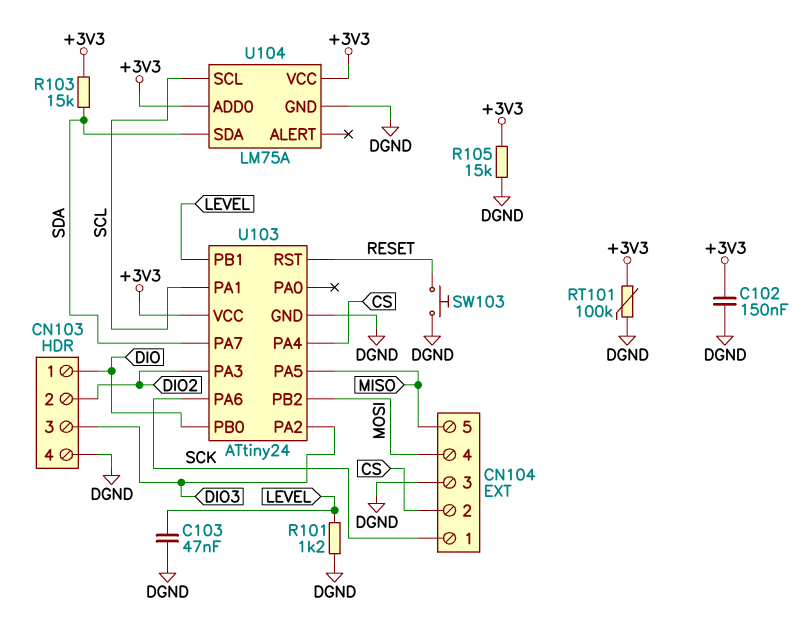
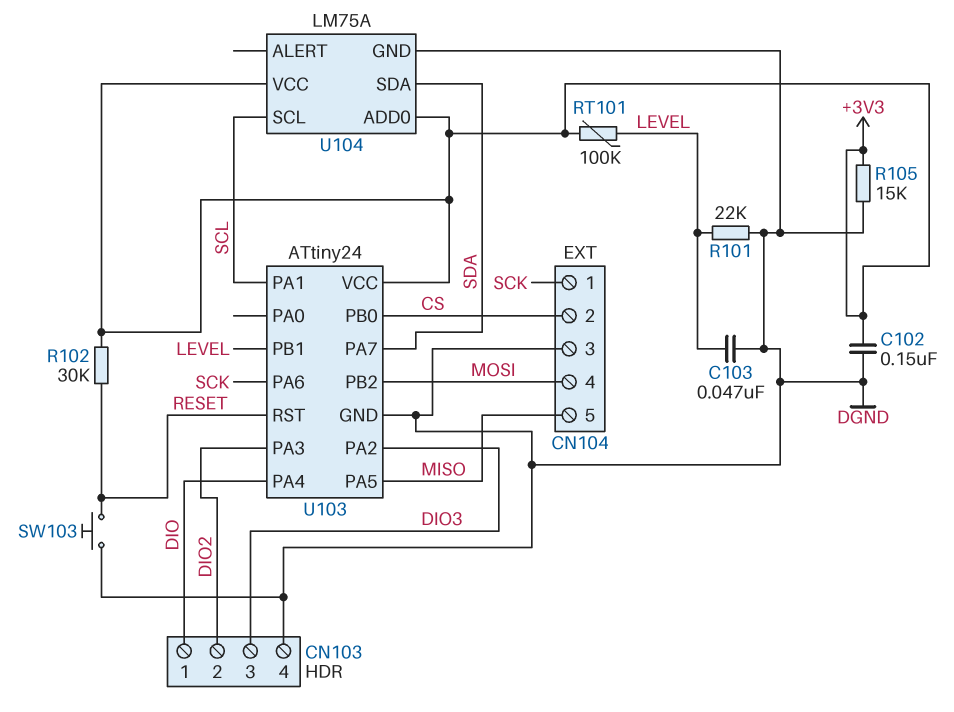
R101: 1.2k (DGND, LEVEL) -> 22k (DGND, LEVEL)
R102: none -> 30k (+3V3, RESET)
R103: 15k (+3V3, SDA) -> none
RT101: 100k (+3V3, DGND) -> 100k (+3V3, LEVEL)
U103 pin PA4: CS -> DIO
U103 pin PB0: DIO -> CS

